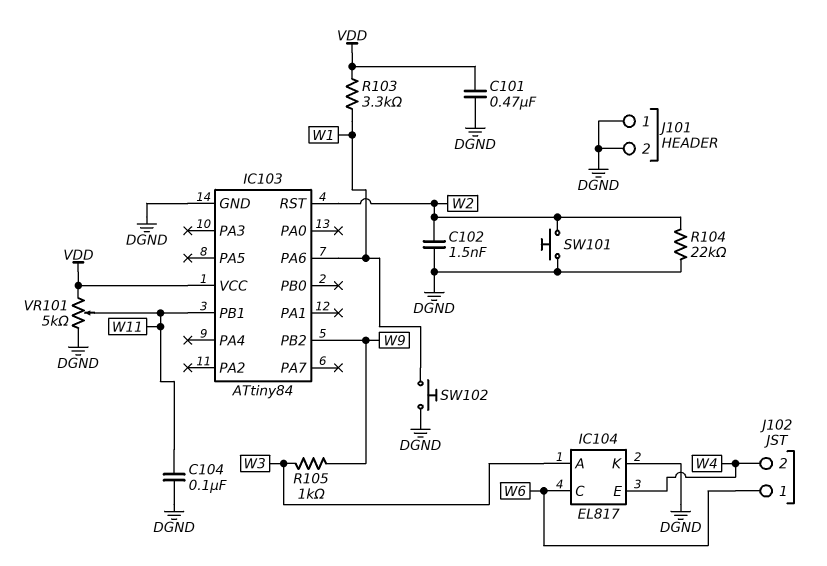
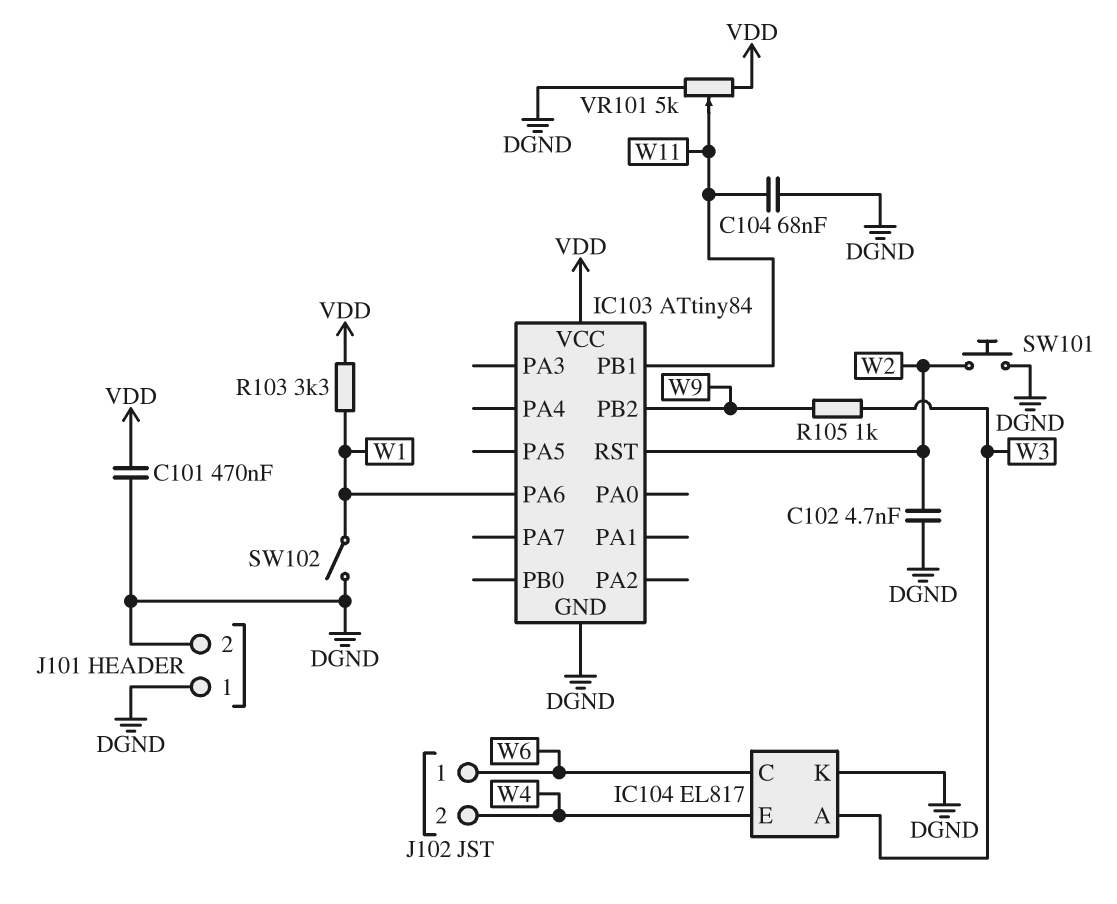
C102: 1.5nF (DGND, W2) -> 4.7nF (DGND, W2)
C104: 100nF (DGND, W11) -> 68nF (DGND, W11)
R104: 22k (DGND, W2) -> none
SW102: button (DGND, W1) -> switch (DGND, W1)

